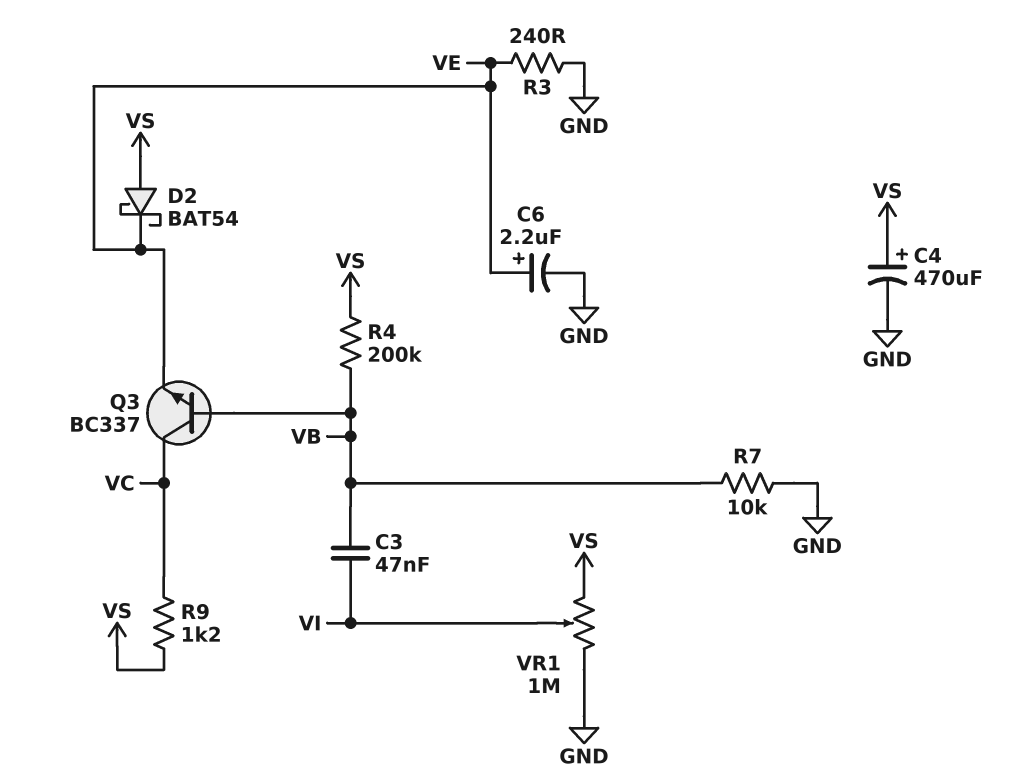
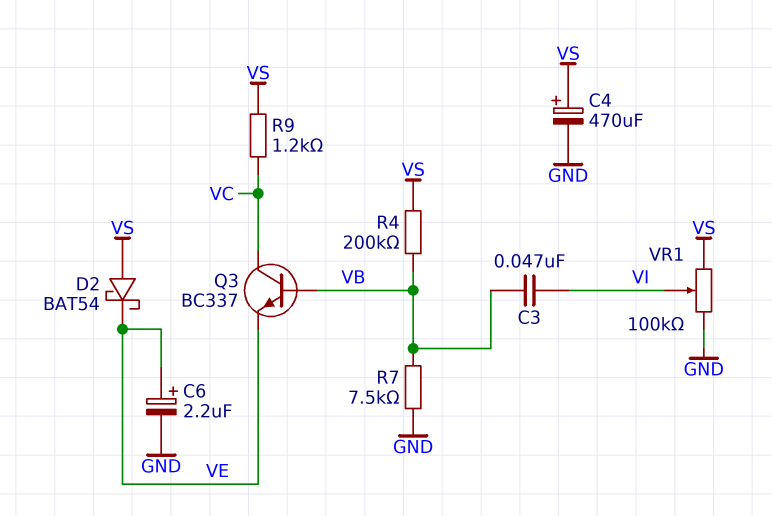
R3: 240 (GND, VE) -> none
R7: 10k (GND, VB) -> 7.5k (GND, VB)
VR1: 1M (GND, VS, wiper VI) -> 100k (GND, VS, wiper VI)

